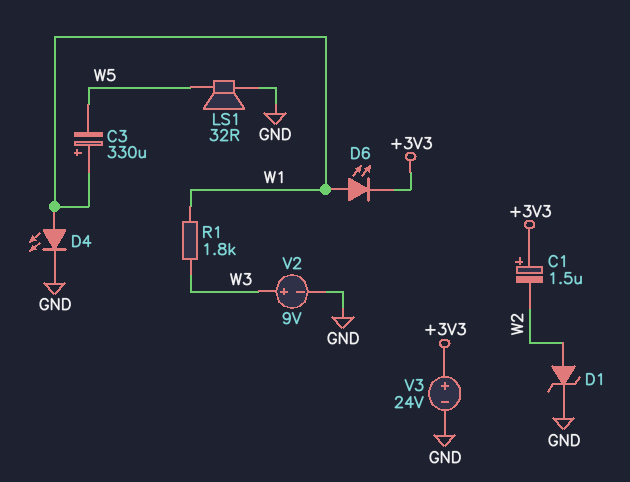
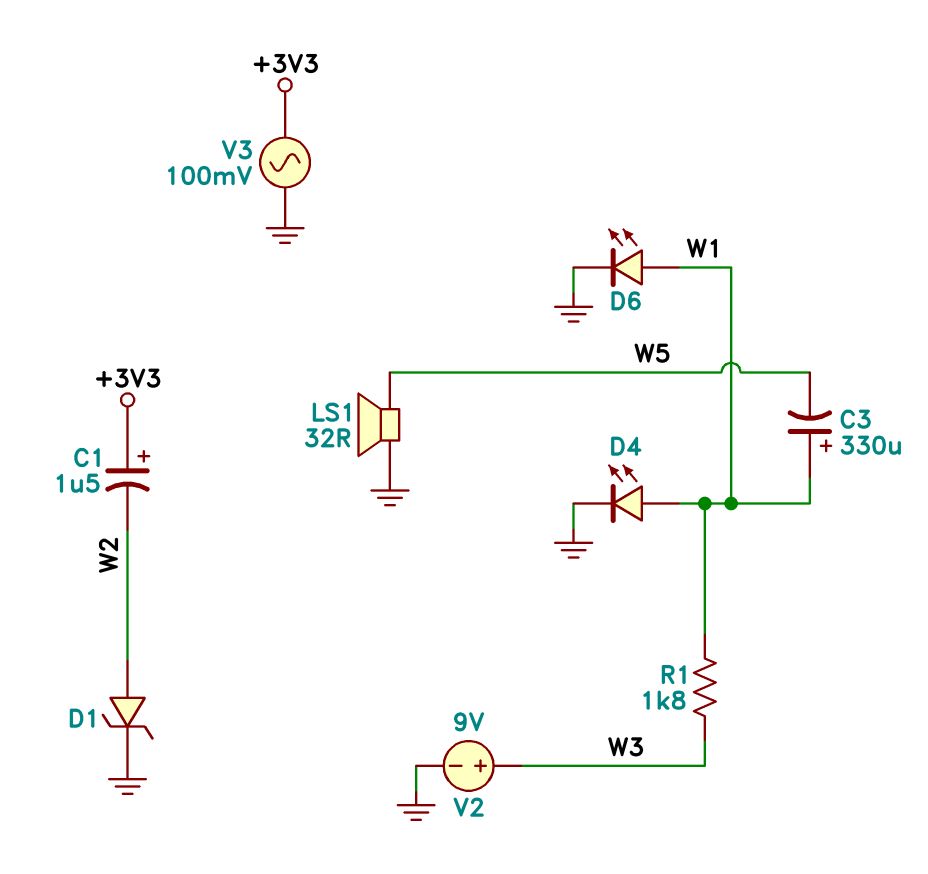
D6: LED (A W1, K +3V3) -> LED (A W1, K GND)
V3: 24V (plus +3V3, minus GND) -> AC 100mV (+3V3, GND)

